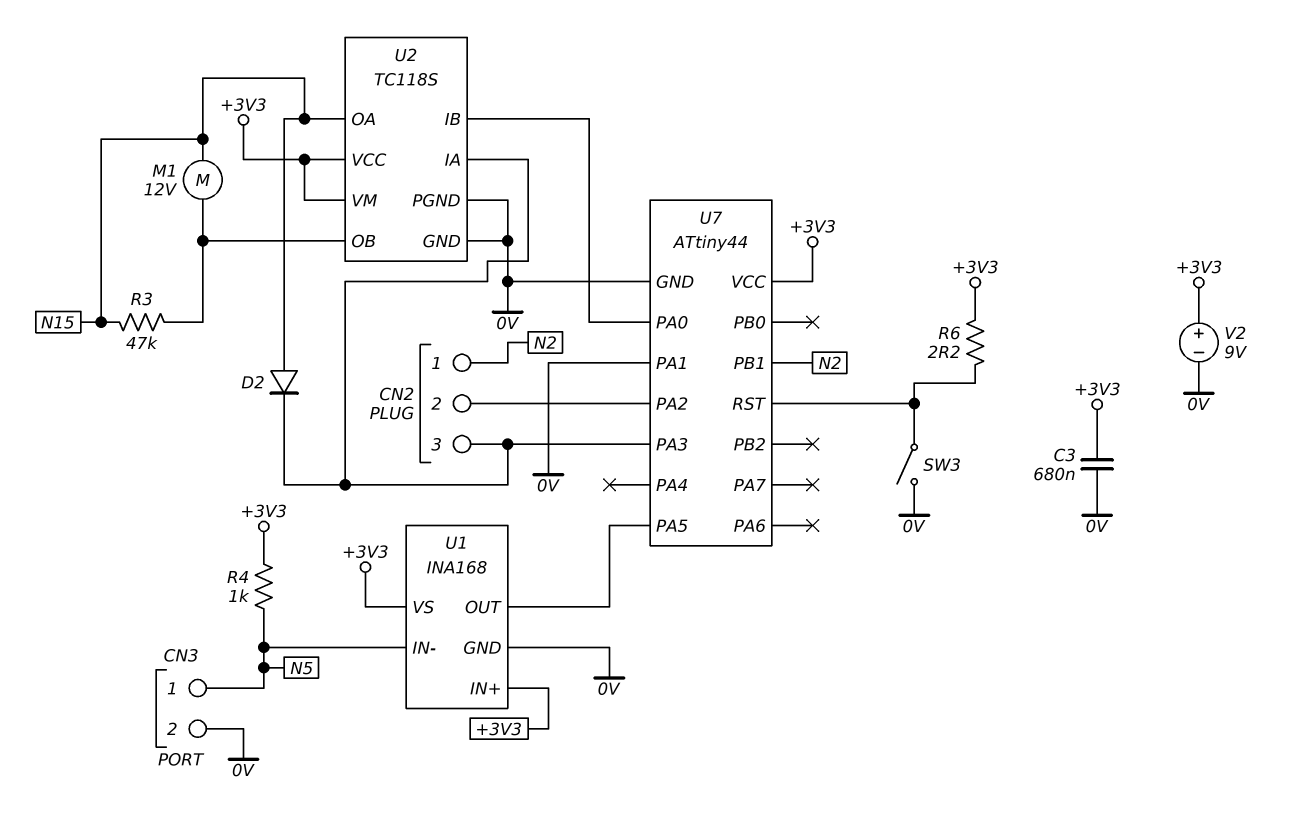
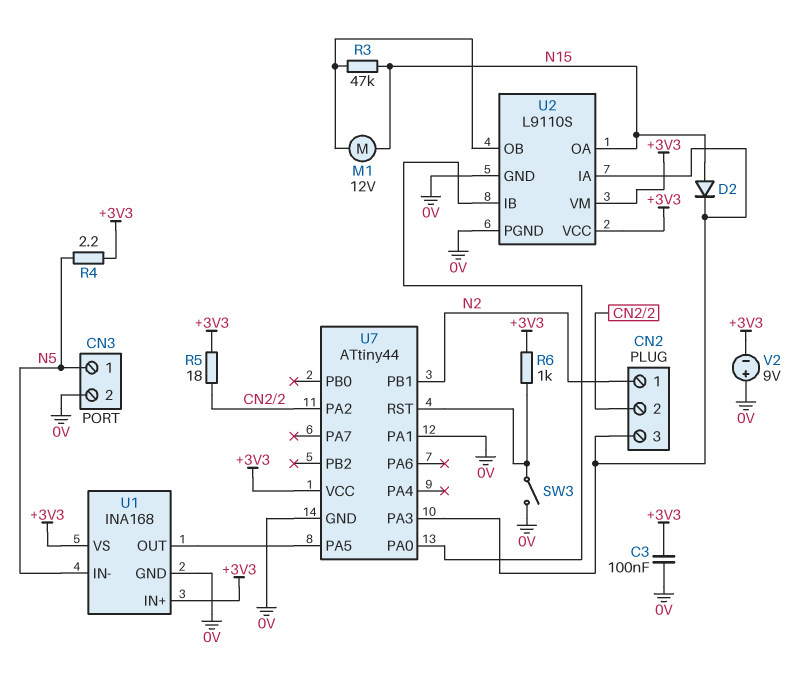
C3: 680nF (+3V3, 0V) -> 100nF (+3V3, 0V)
R4: 1k (+3V3, N5) -> 2.2 (+3V3, N5)
R5: none -> 18 (+3V3, CN2/2)
R6: 2.2 (+3V3, U7/RST) -> 1k (+3V3, U7/RST)
U2: TC118S -> L9110S
V2: 9V (plus +3V3, minus 0V) -> 9V (plus 0V, minus +3V3)

